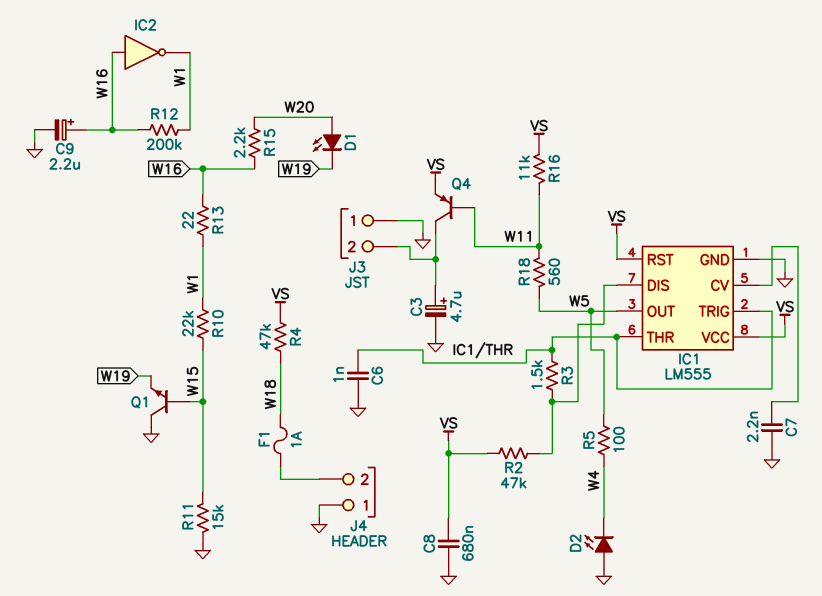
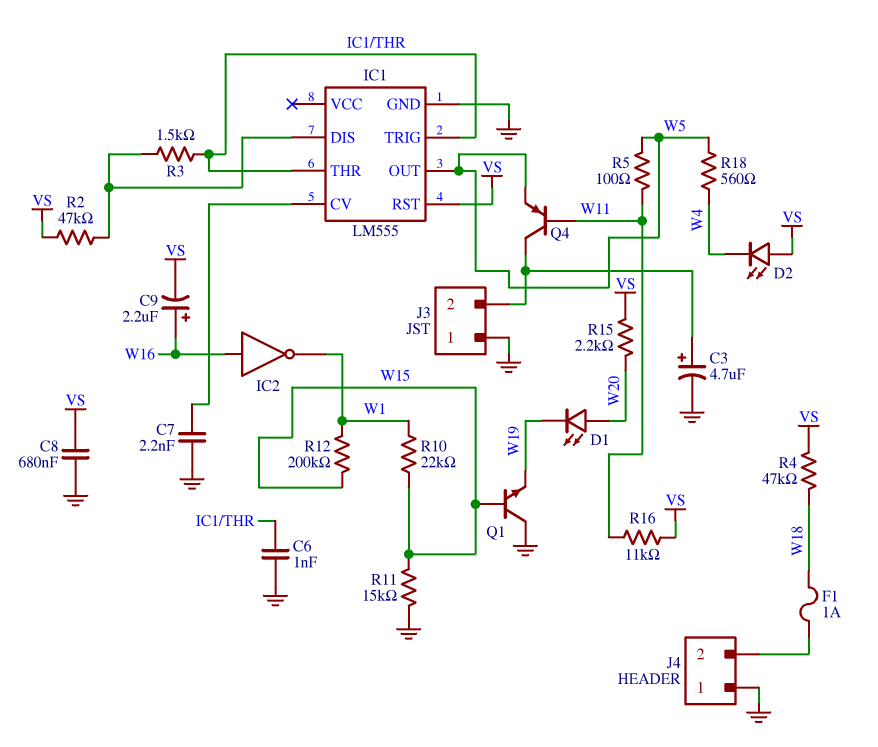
C9: 2.2uF (plus W16, minus GND) -> 2.2uF (plus W16, minus VS)
D2: LED (A GND, K W4) -> LED (A VS, K W4)
IC1 pin VCC: VS -> none
Q4: PNP (B W11, C J3/2, E VS) -> PNP (B W11, C J3/2, E W5)
R5: 100 (W4, W5) -> 100 (W5, W11)
R12: 200k (W1, W16) -> 200k (W1, W15)
R13: 22 (W1, W16) -> none
R15: 2.2k (W16, W20) -> 2.2k (VS, W20)
R18: 560 (W5, W11) -> 560 (W4, W5)

